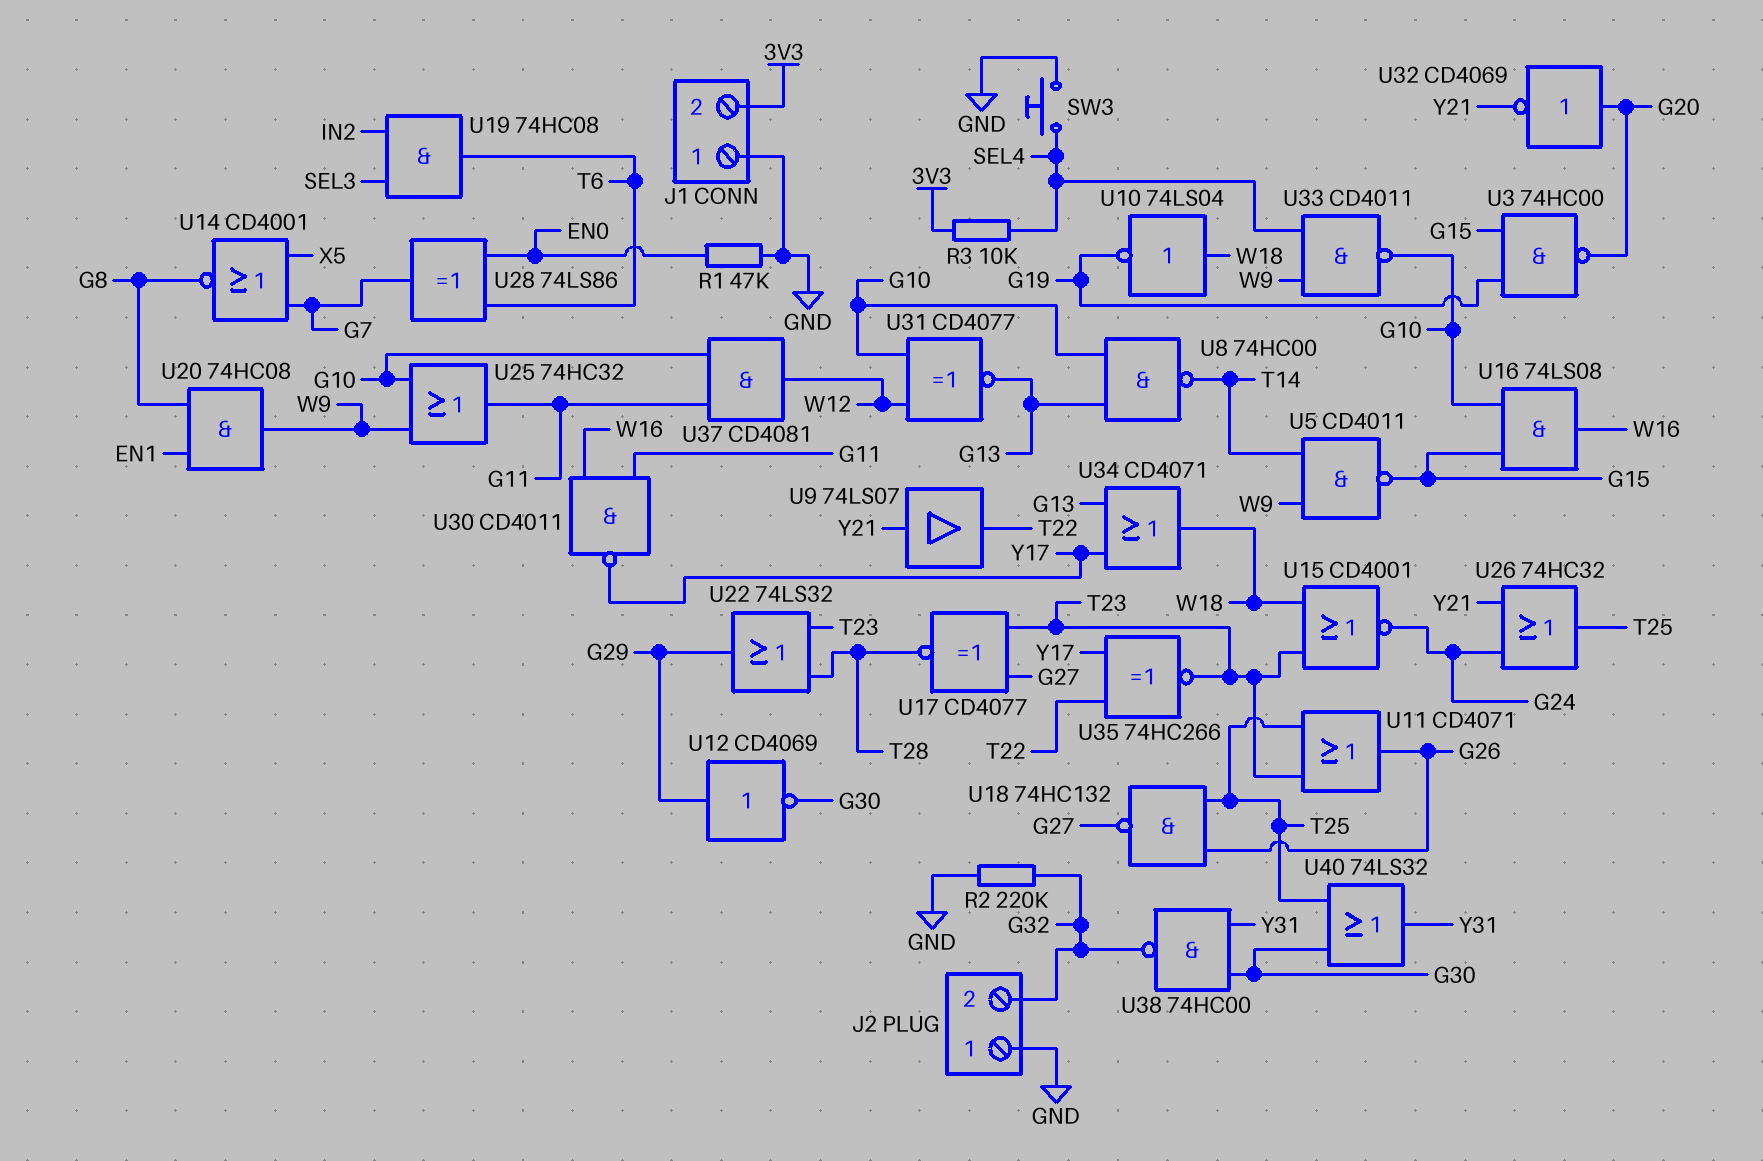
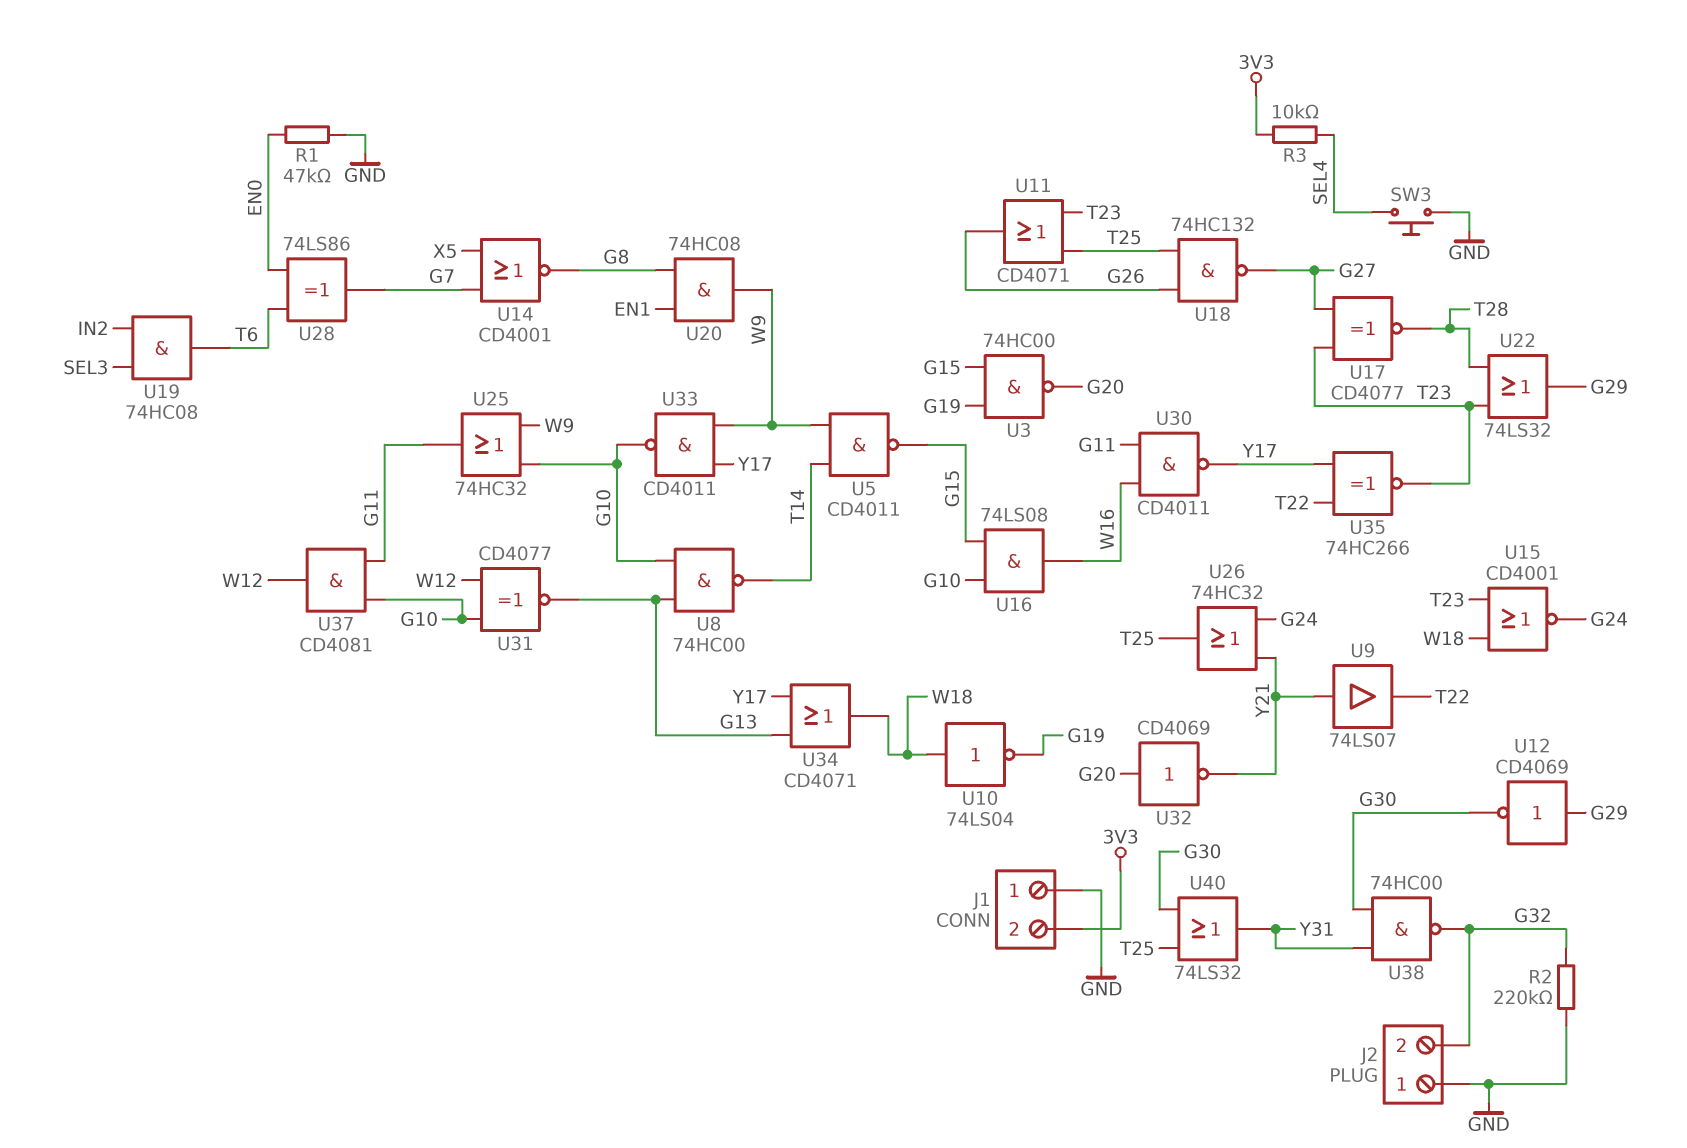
U33: NAND CD4011 (in SEL4, in W9, out G10) -> NAND CD4011 (in W9, in Y17, out G10)

